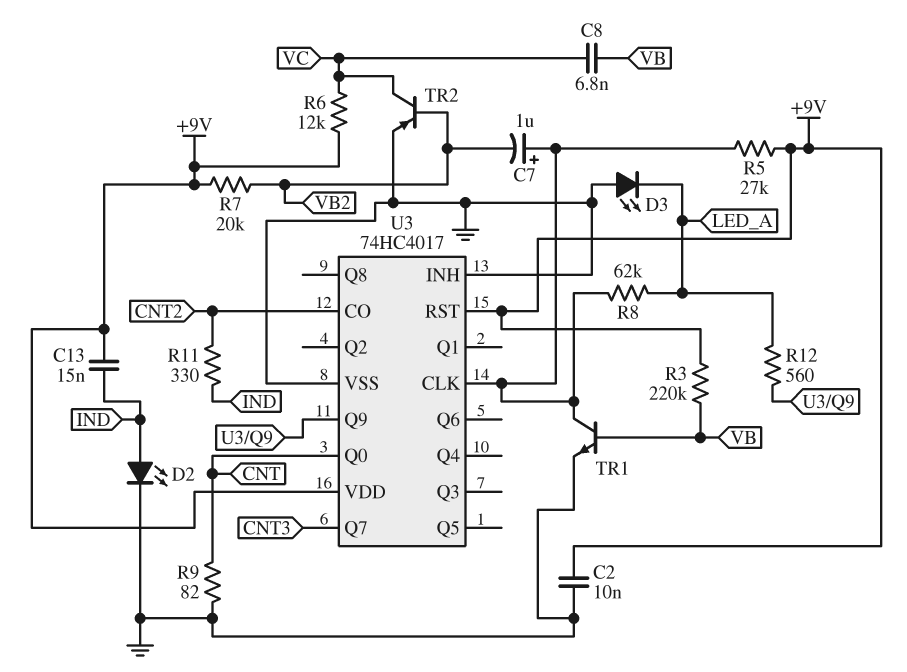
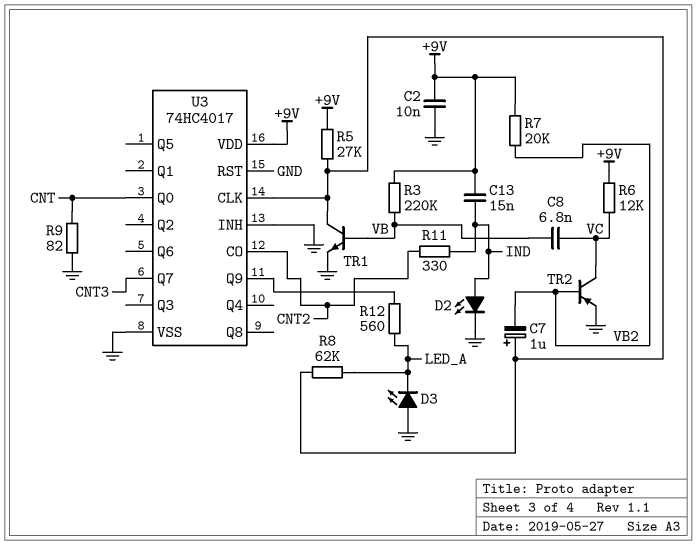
U3 pin RST: +9V -> GND

